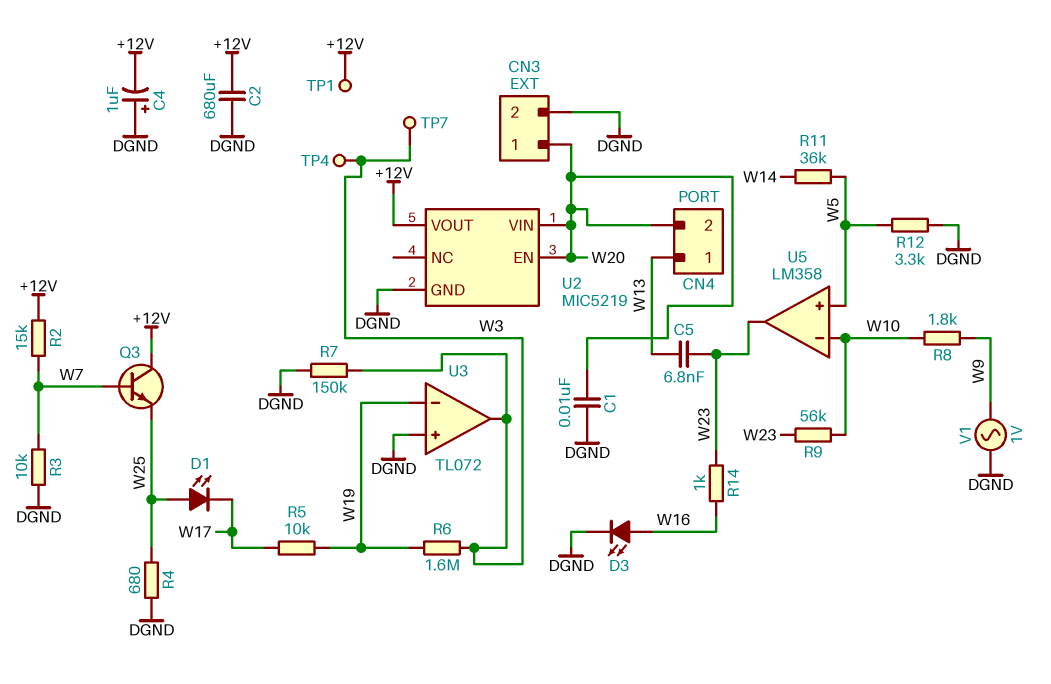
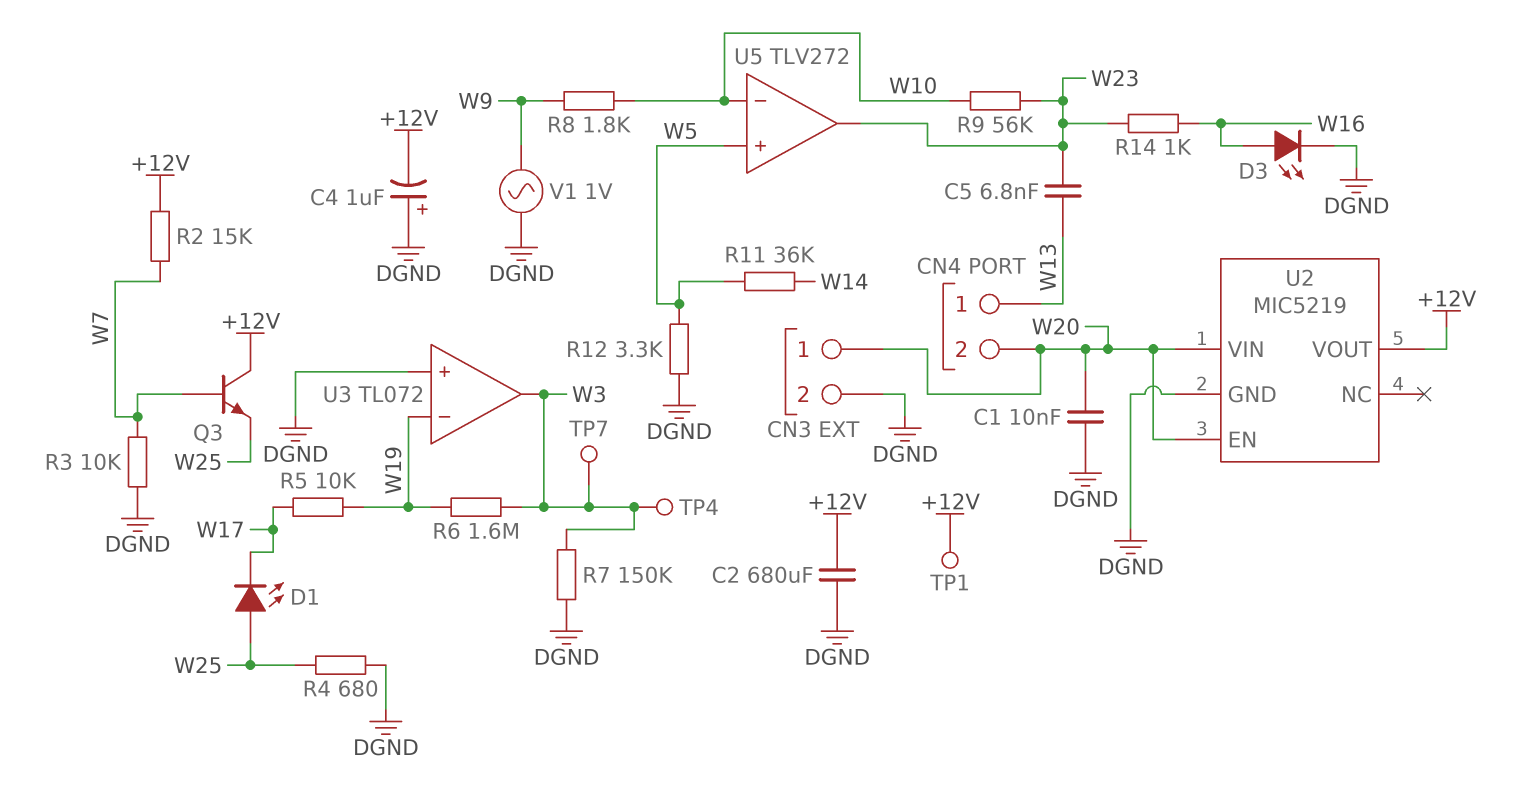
U5: LM358 -> TLV272

